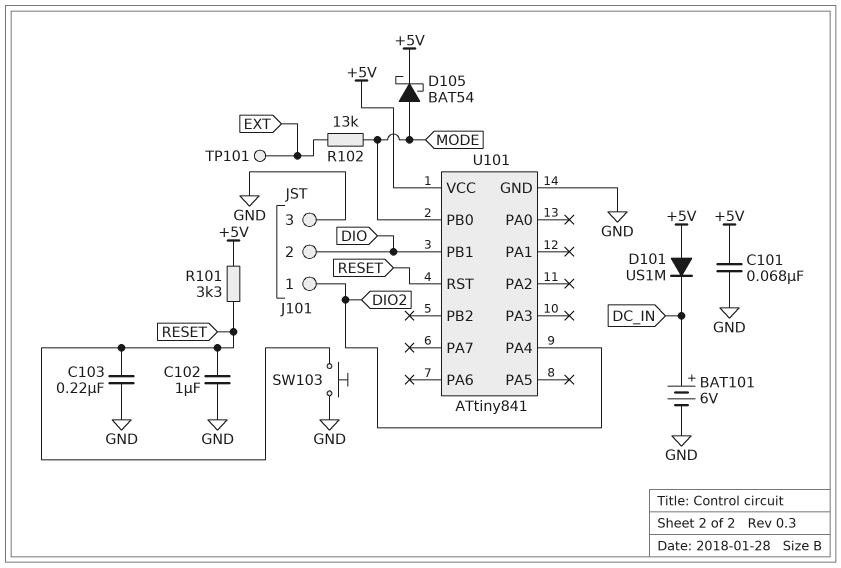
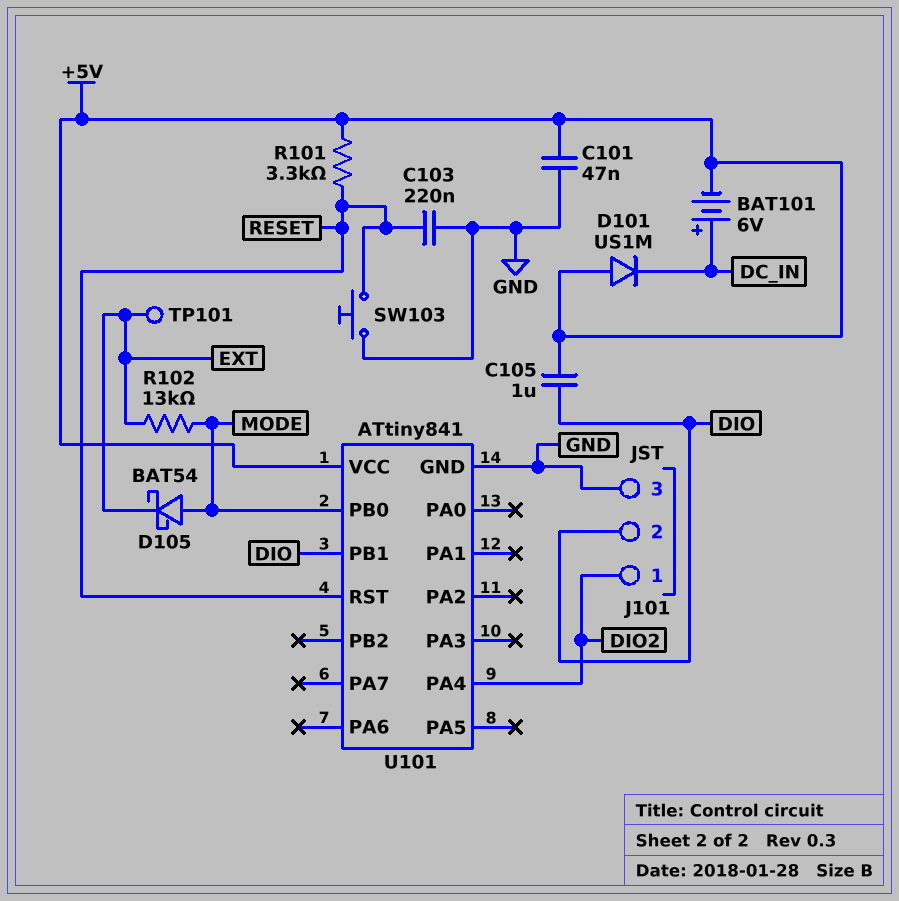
BAT101: 6V (plus DC_IN, minus GND) -> 6V (plus DC_IN, minus +5V)
C101: 68nF (+5V, GND) -> 47nF (+5V, GND)
C102: 1uF (GND, RESET) -> none
C105: none -> 1uF (+5V, DIO)
D105: schottky BAT54 (A MODE, K +5V) -> schottky BAT54 (A MODE, K EXT)

